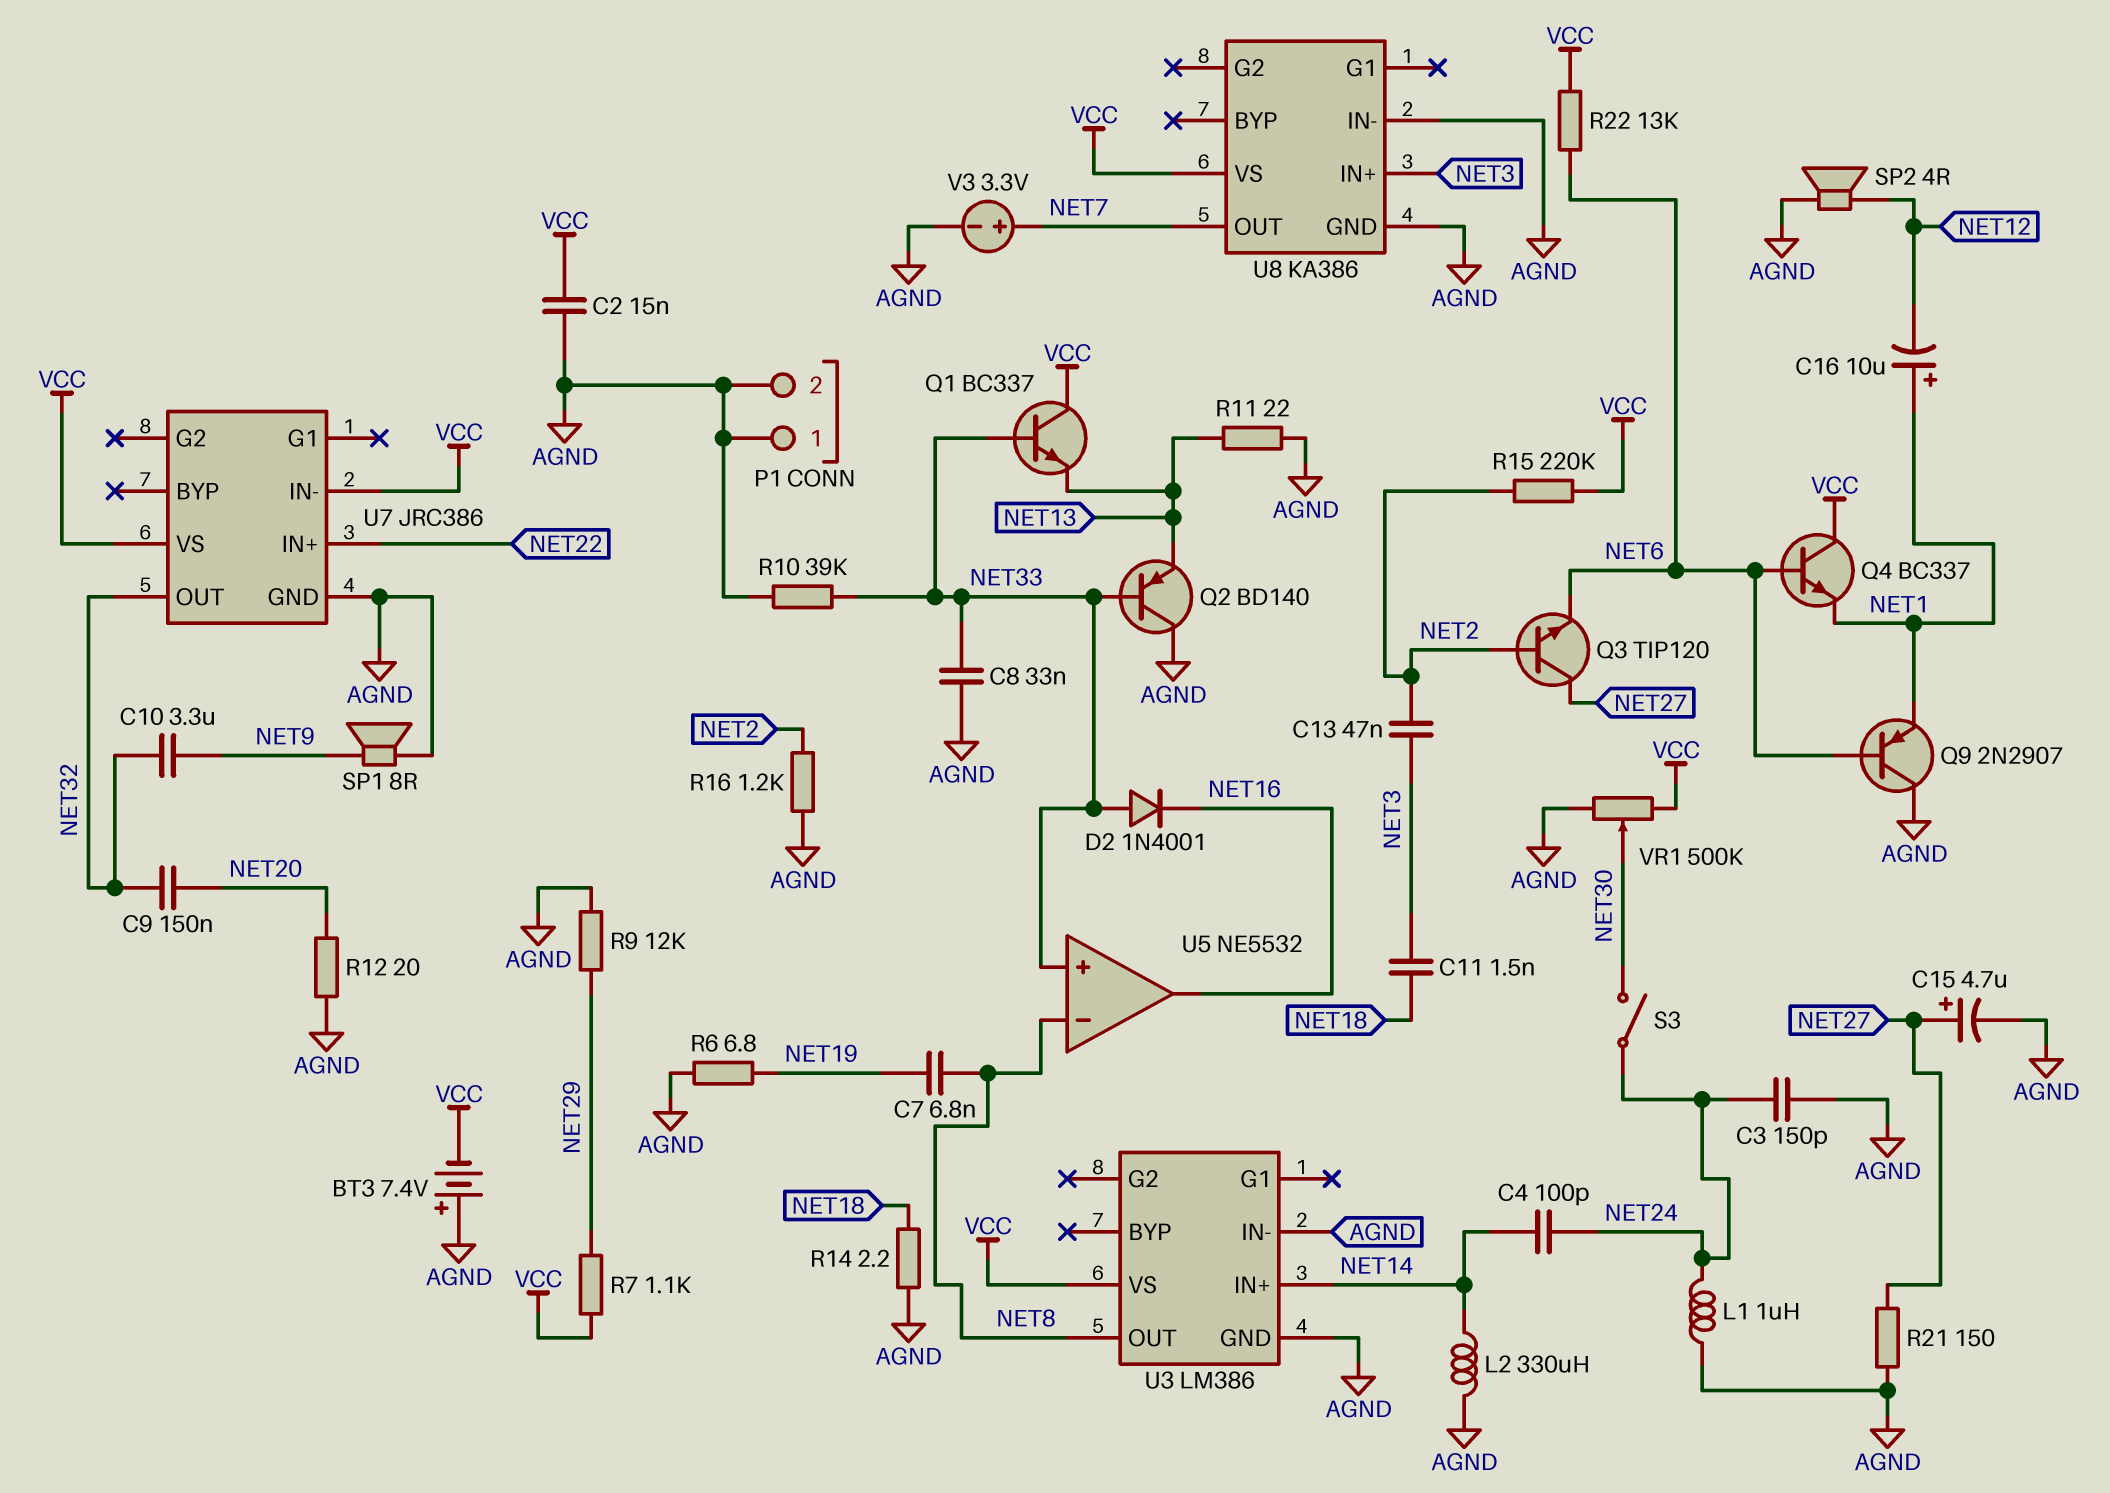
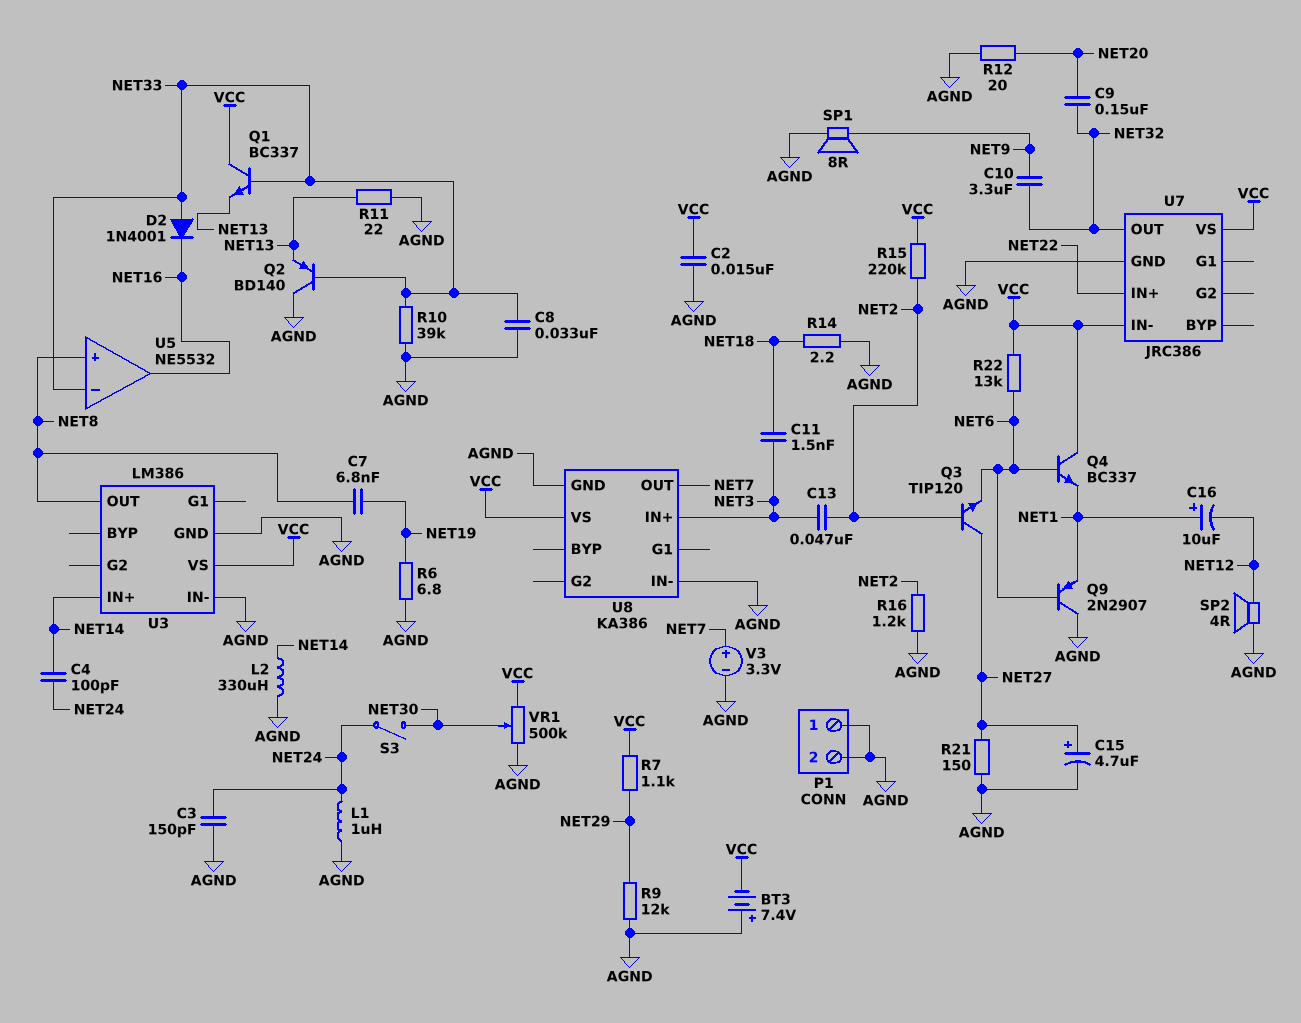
U5 pin in+: NET33 -> NET8
U5 pin in-: NET8 -> NET33

